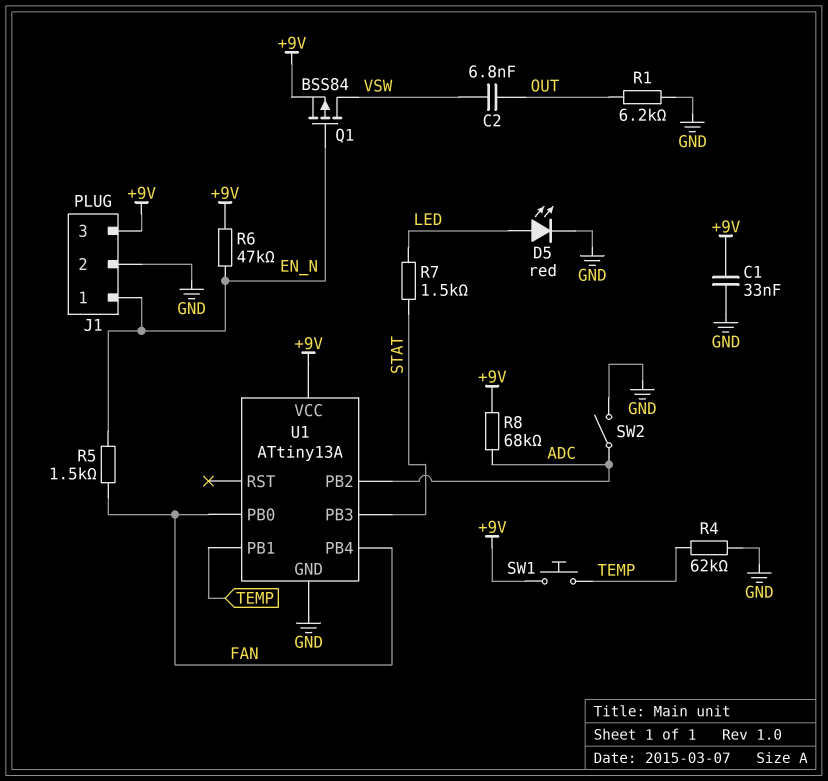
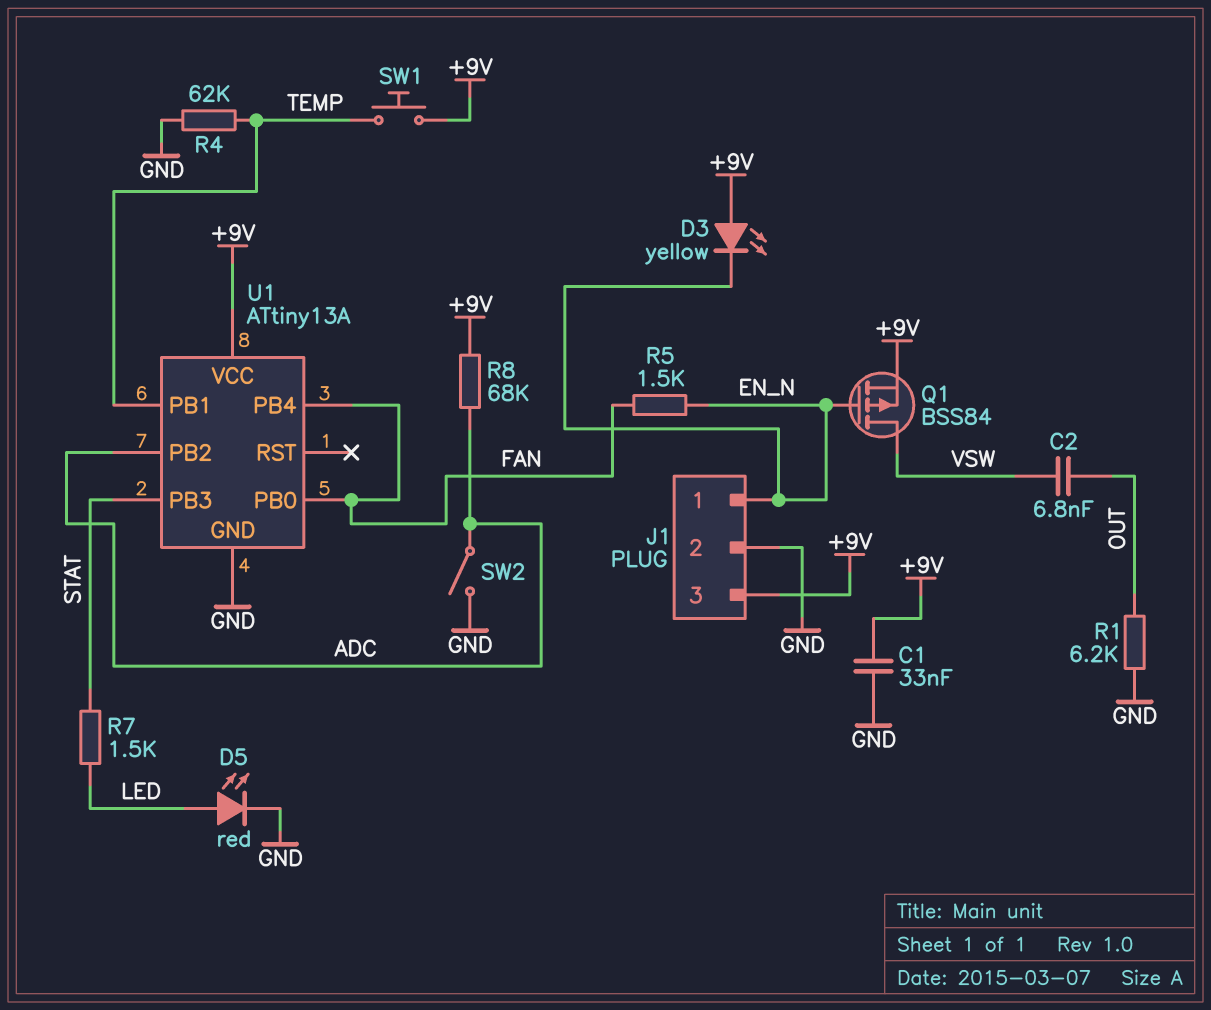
D3: none -> LED yellow (A +9V, K EN_N)
R6: 47k (+9V, EN_N) -> none

